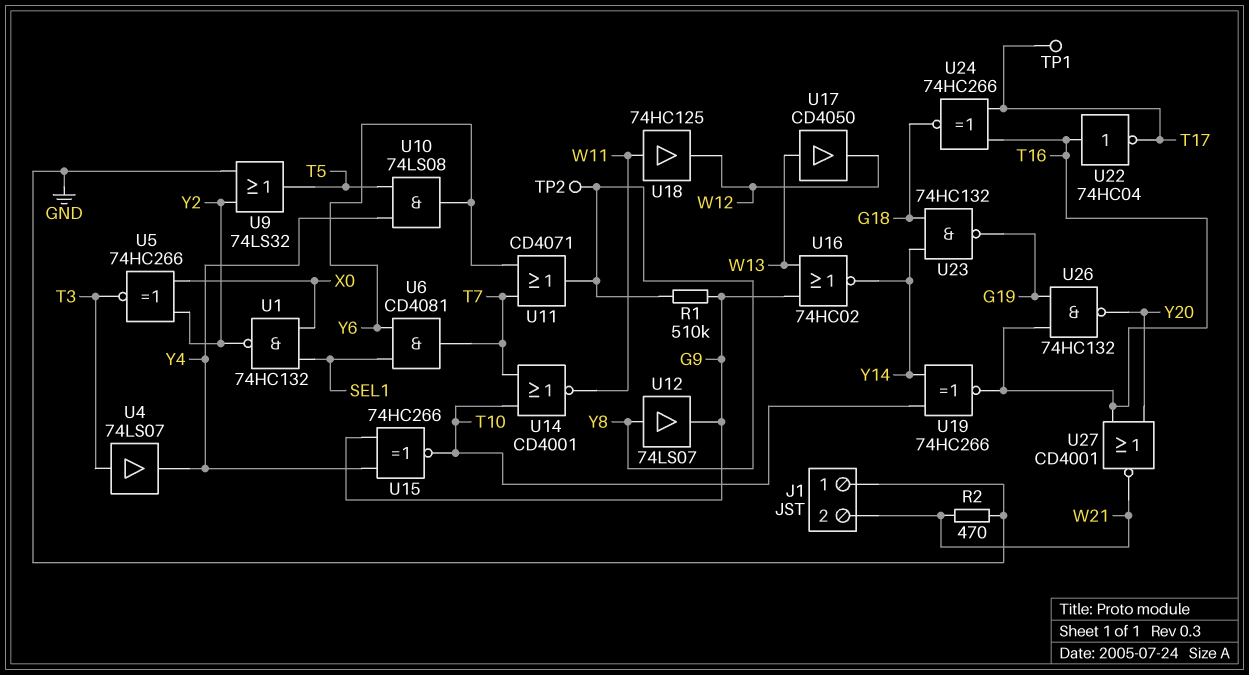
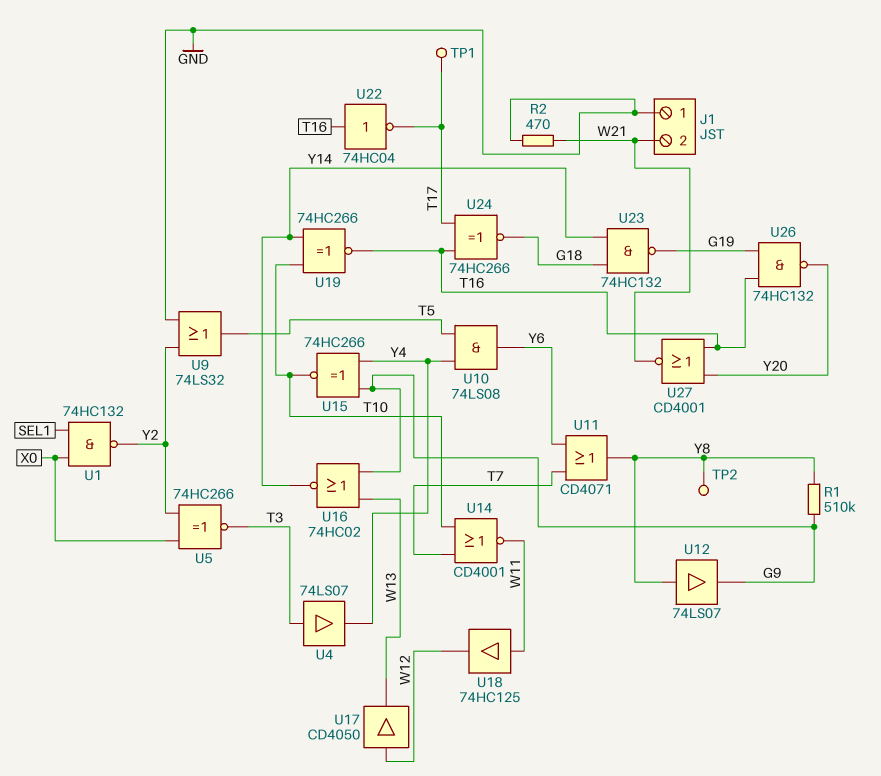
U6: AND CD4081 (in SEL1, in Y6, out T7) -> none
U17: buffer CD4050 (in W13, out W12) -> buffer CD4050 (in W12, out W13)

